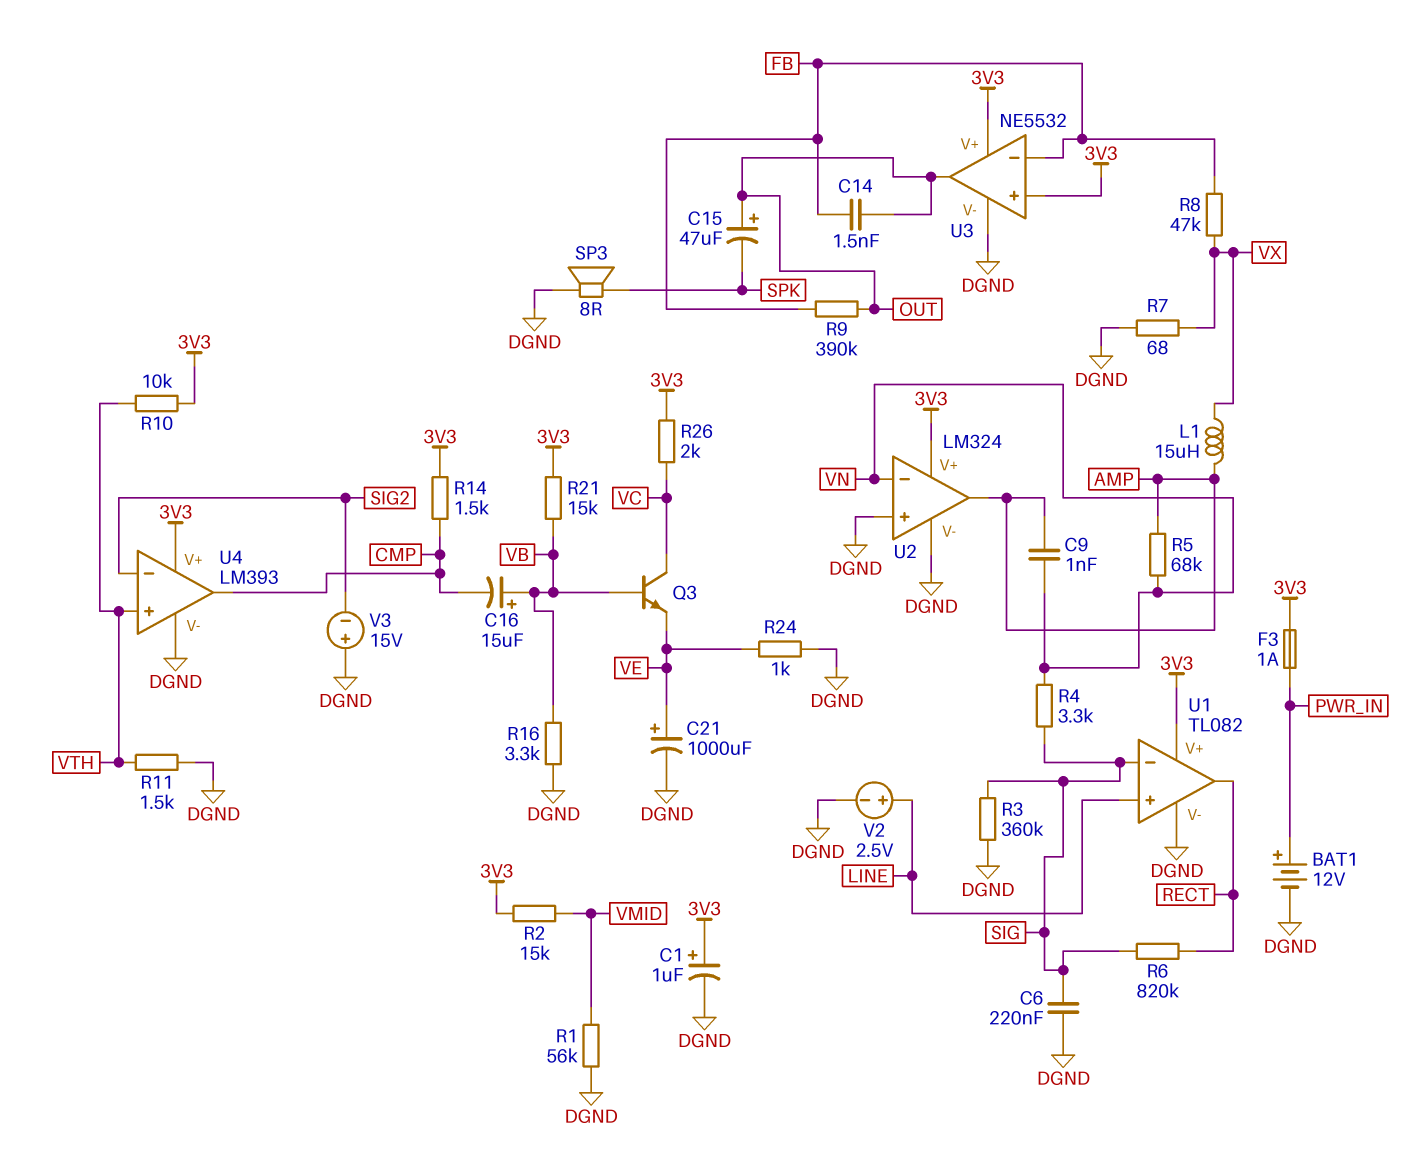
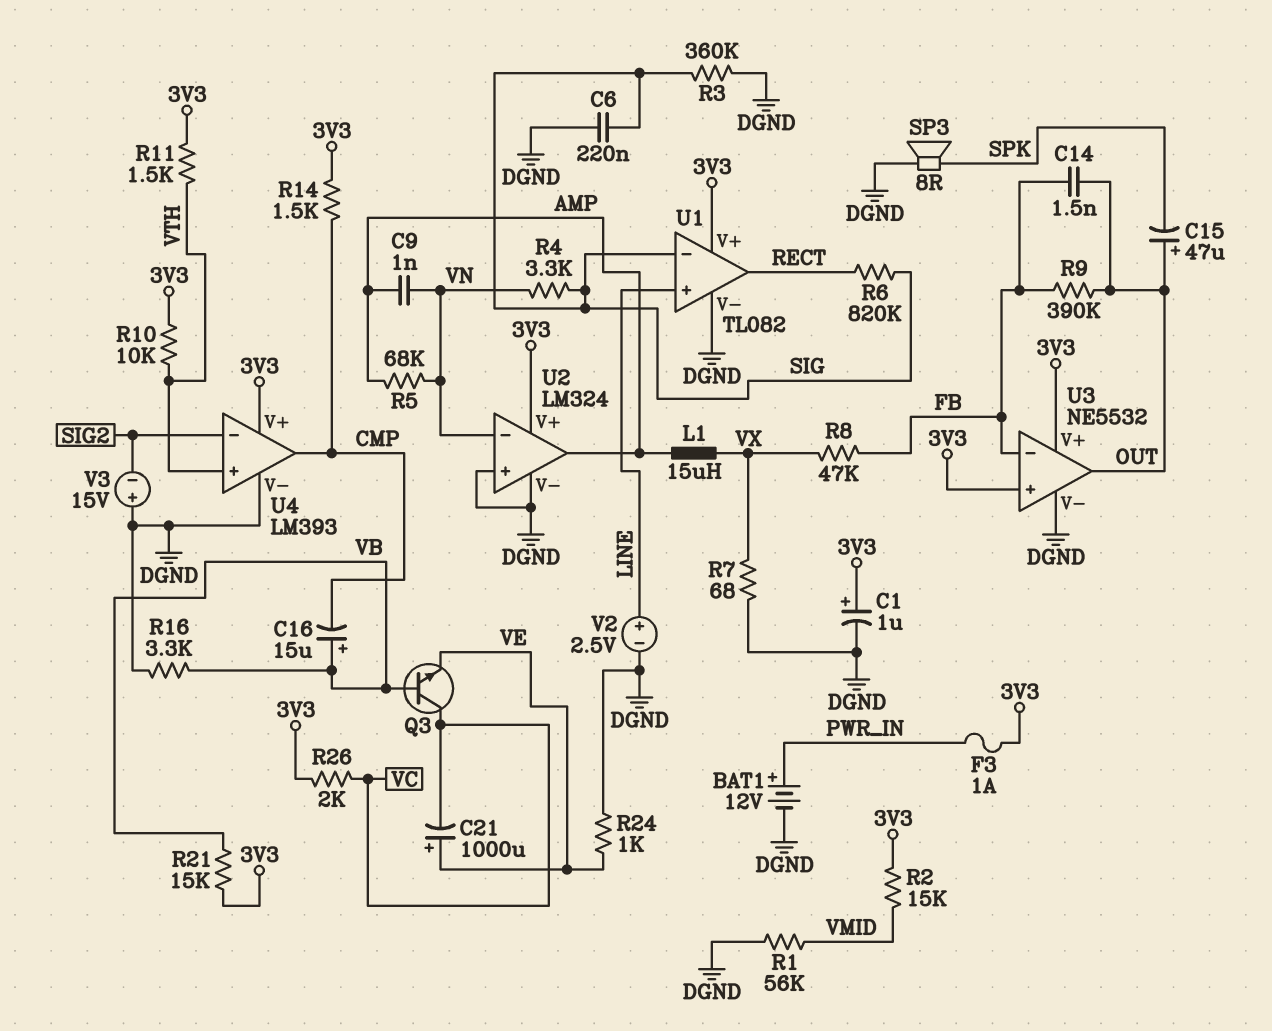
C21: 1000uF (plus VE, minus DGND) -> 1000uF (plus VE, minus VC)
R11: 1.5k (DGND, VTH) -> 1.5k (3V3, VTH)

